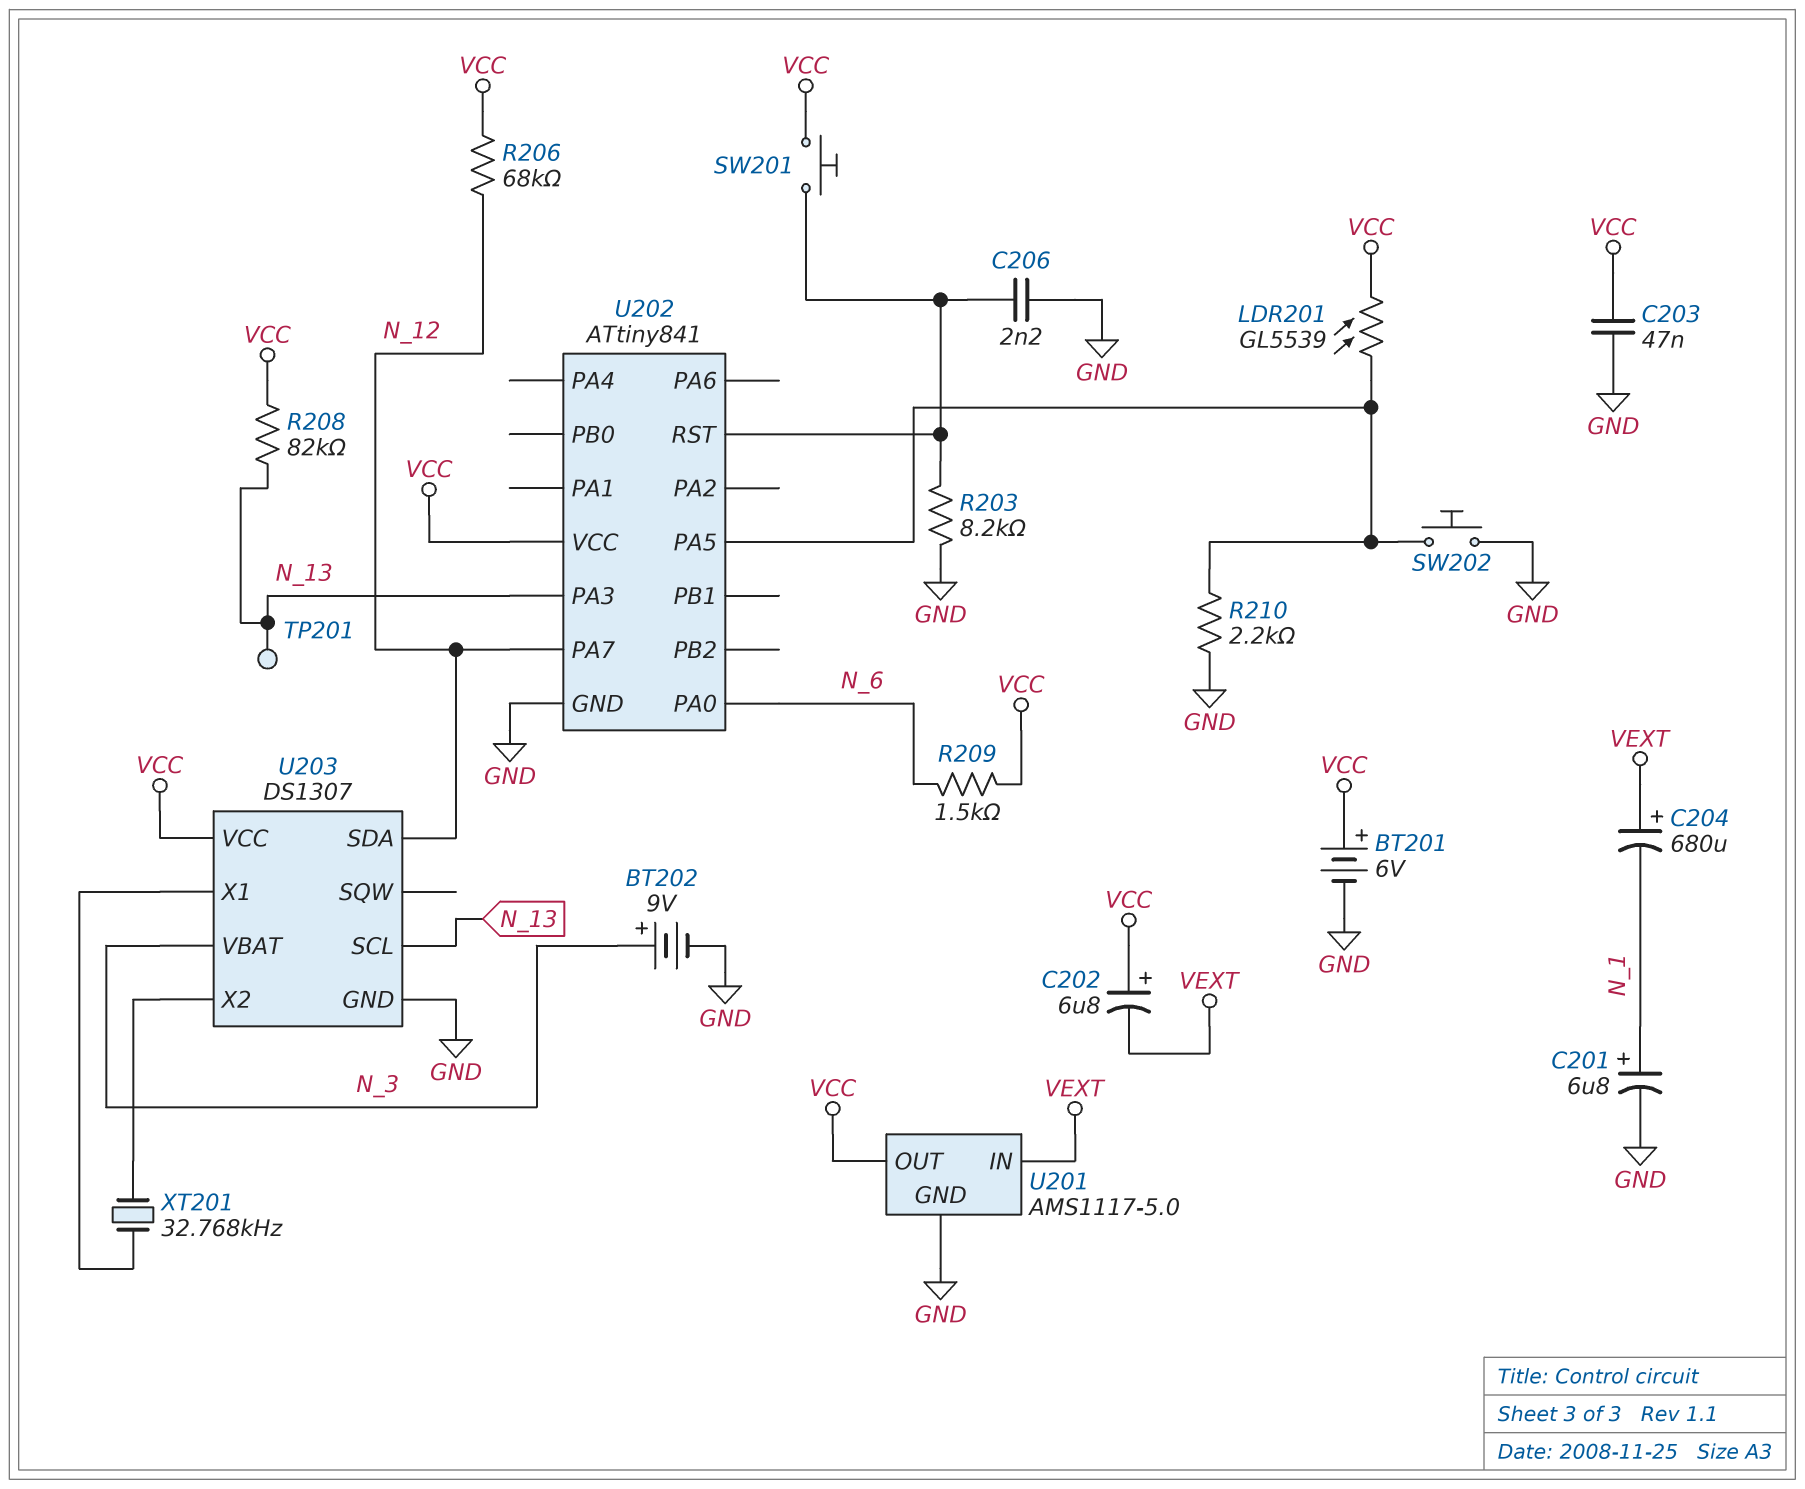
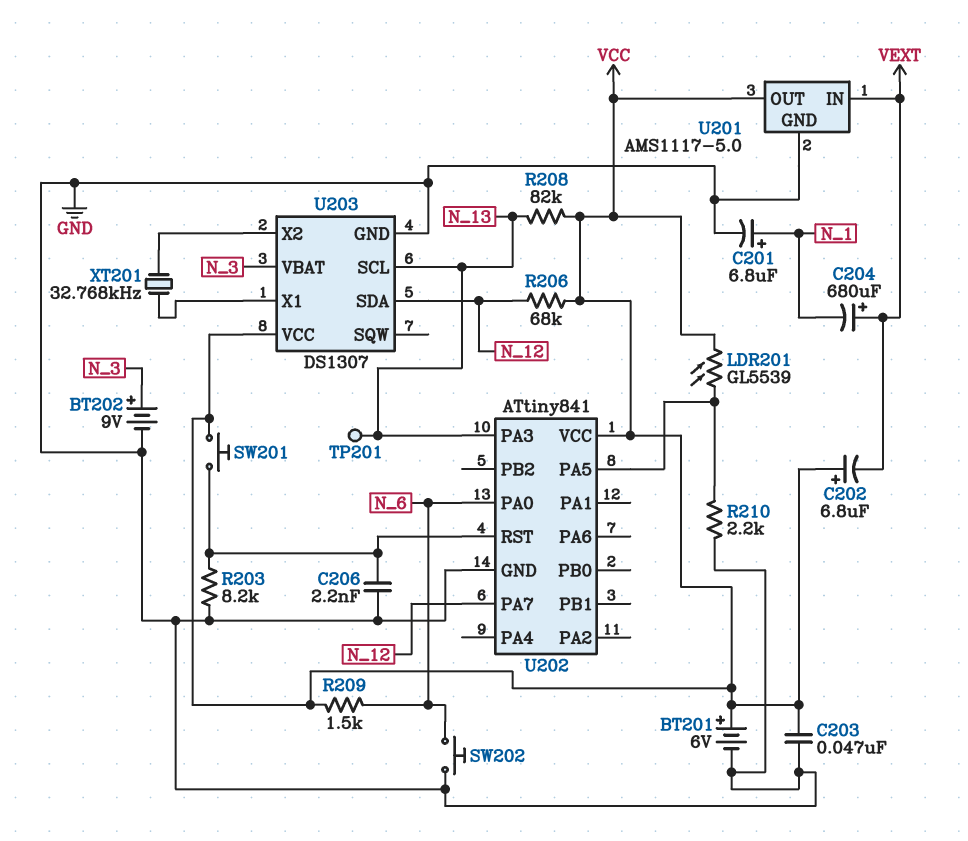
SW202: button (GND, U202/PA5) -> button (GND, N_6)

